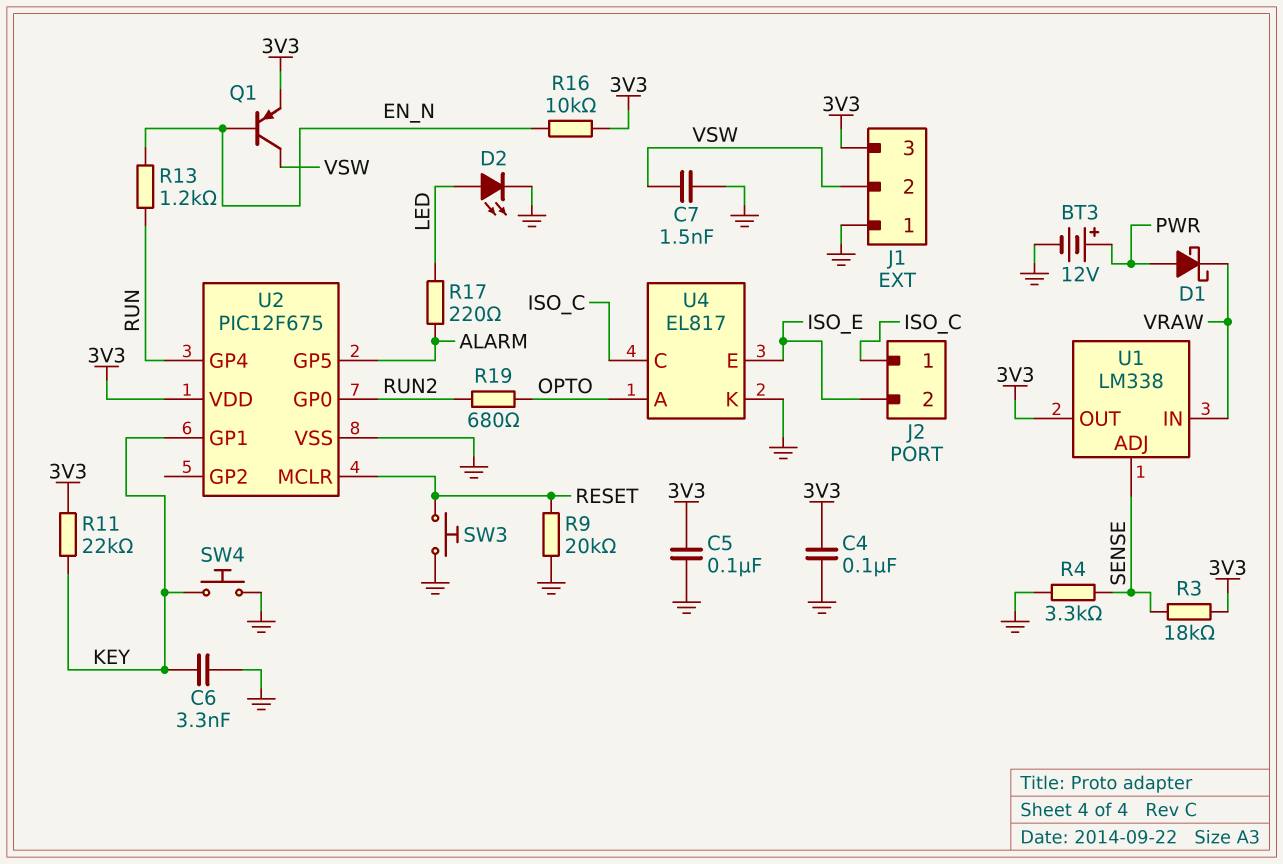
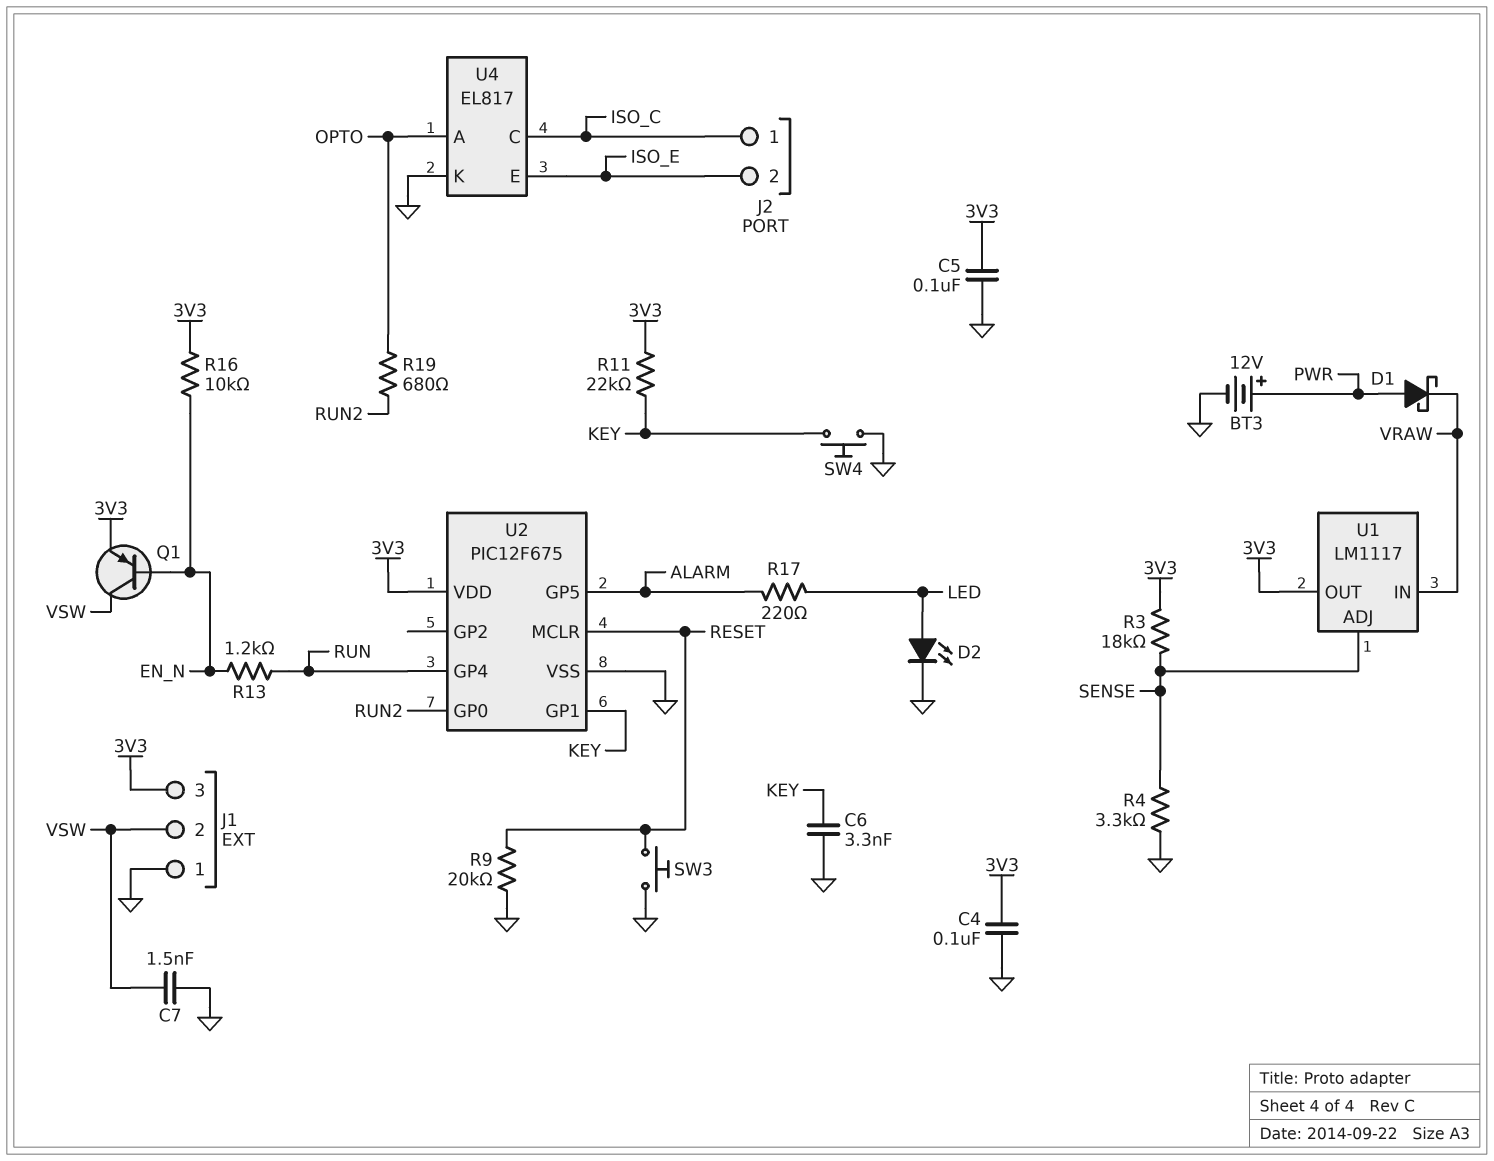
U1: LM338 -> LM1117

